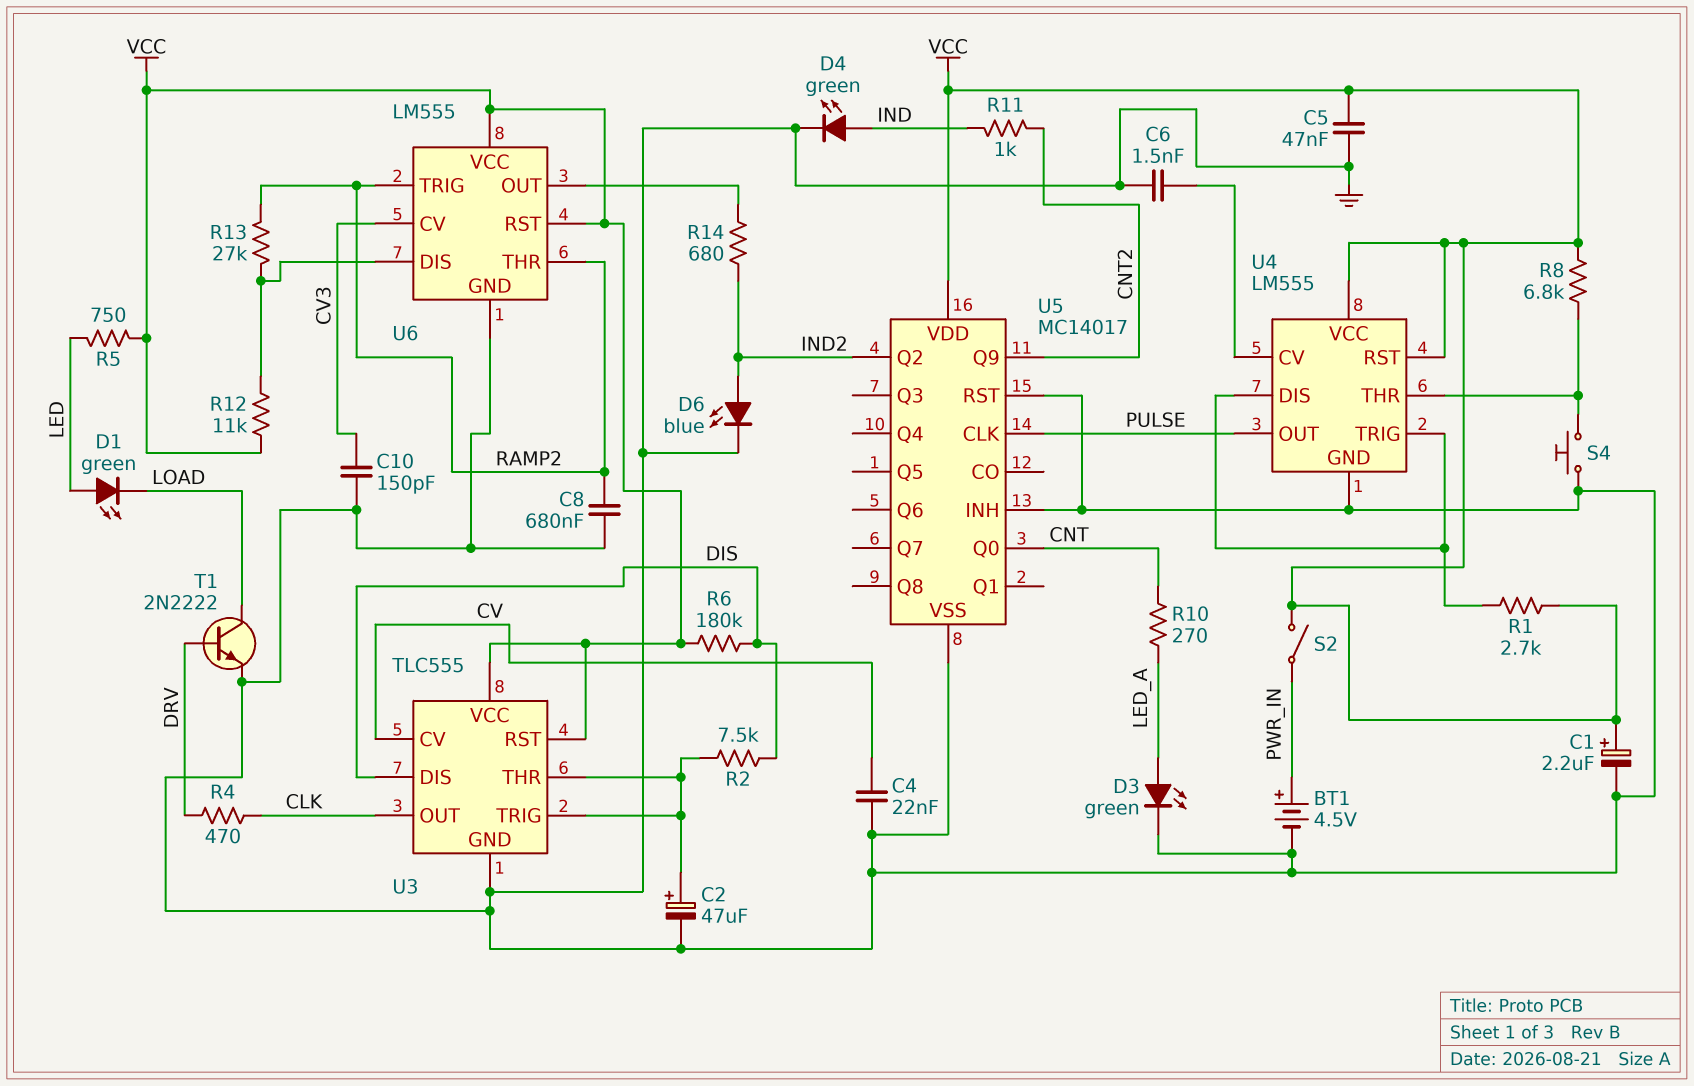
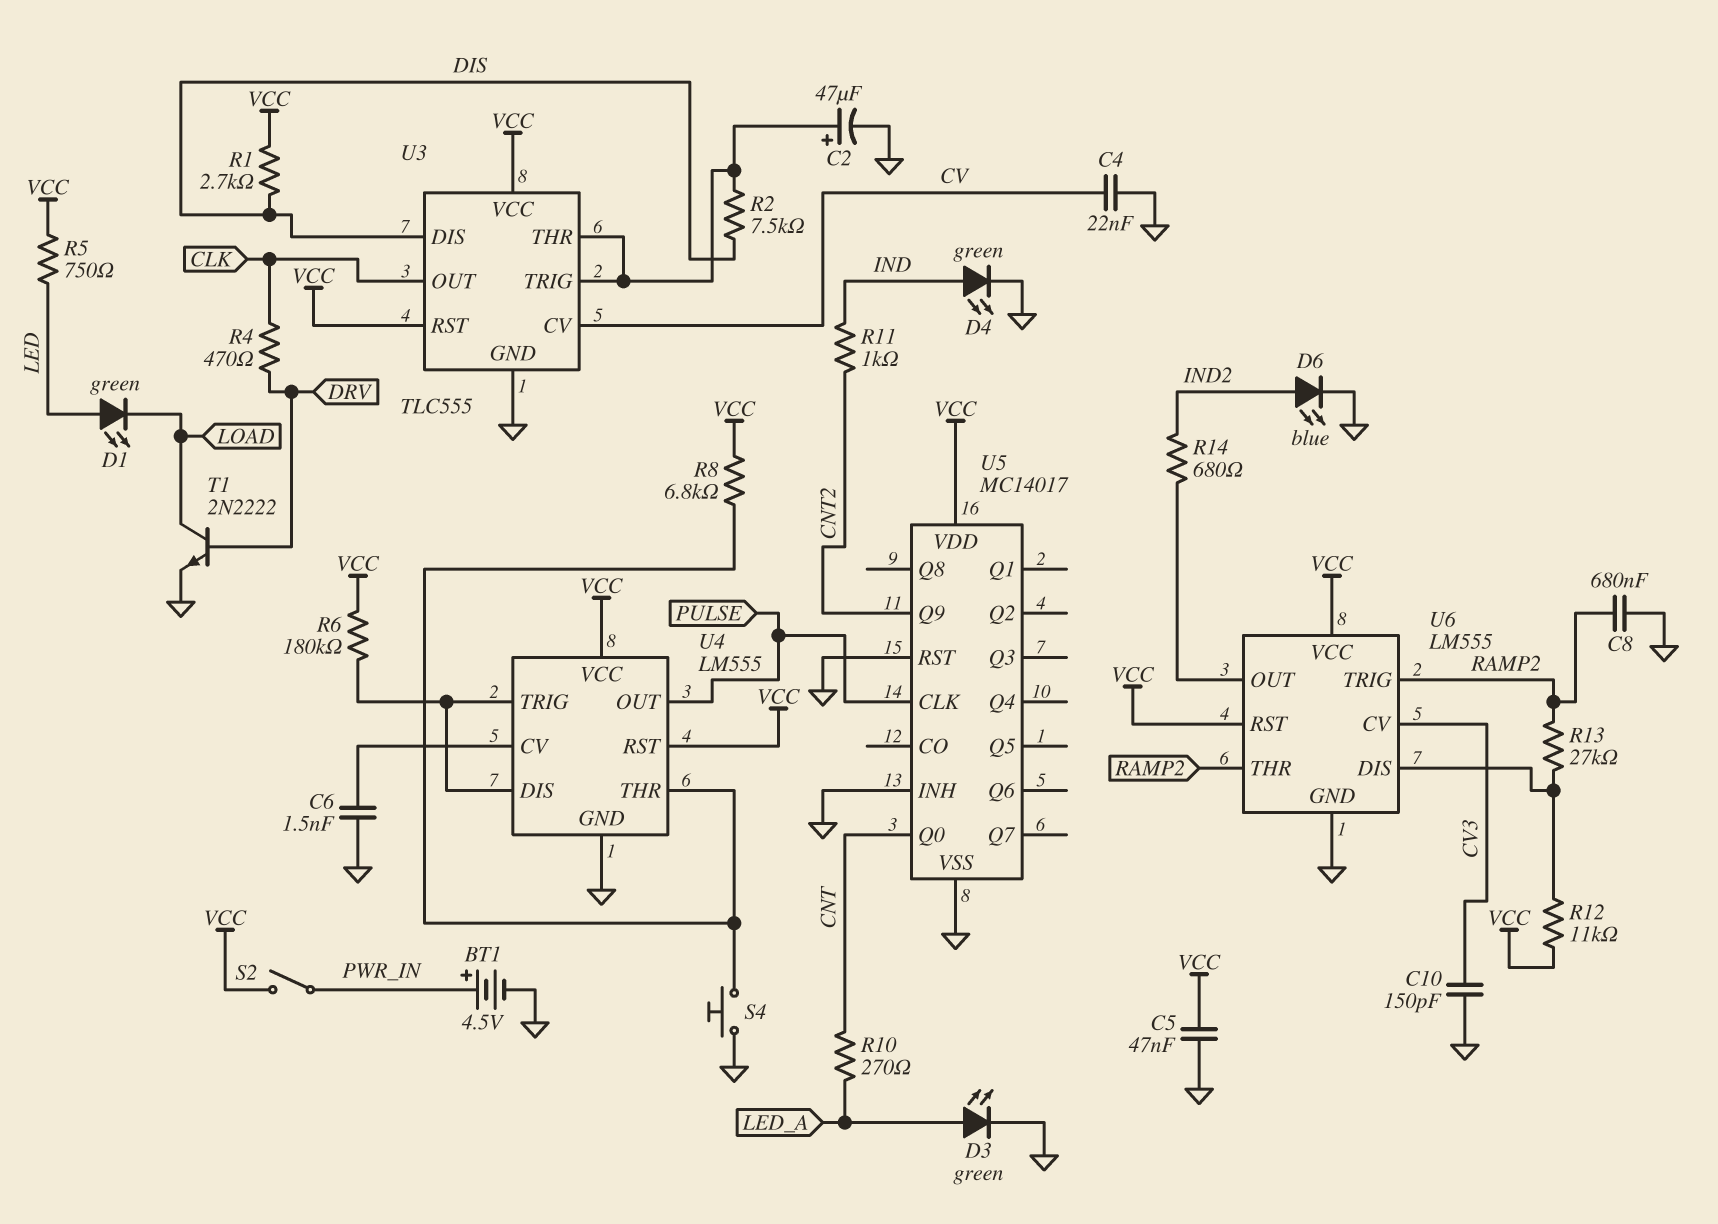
C1: 2.2uF (plus VCC, minus GND) -> none
R1: 2.7k (U4/DIS, VCC) -> 2.7k (DIS, VCC)
R6: 180k (DIS, VCC) -> 180k (U4/DIS, VCC)
U5 pin Q2: IND2 -> none

